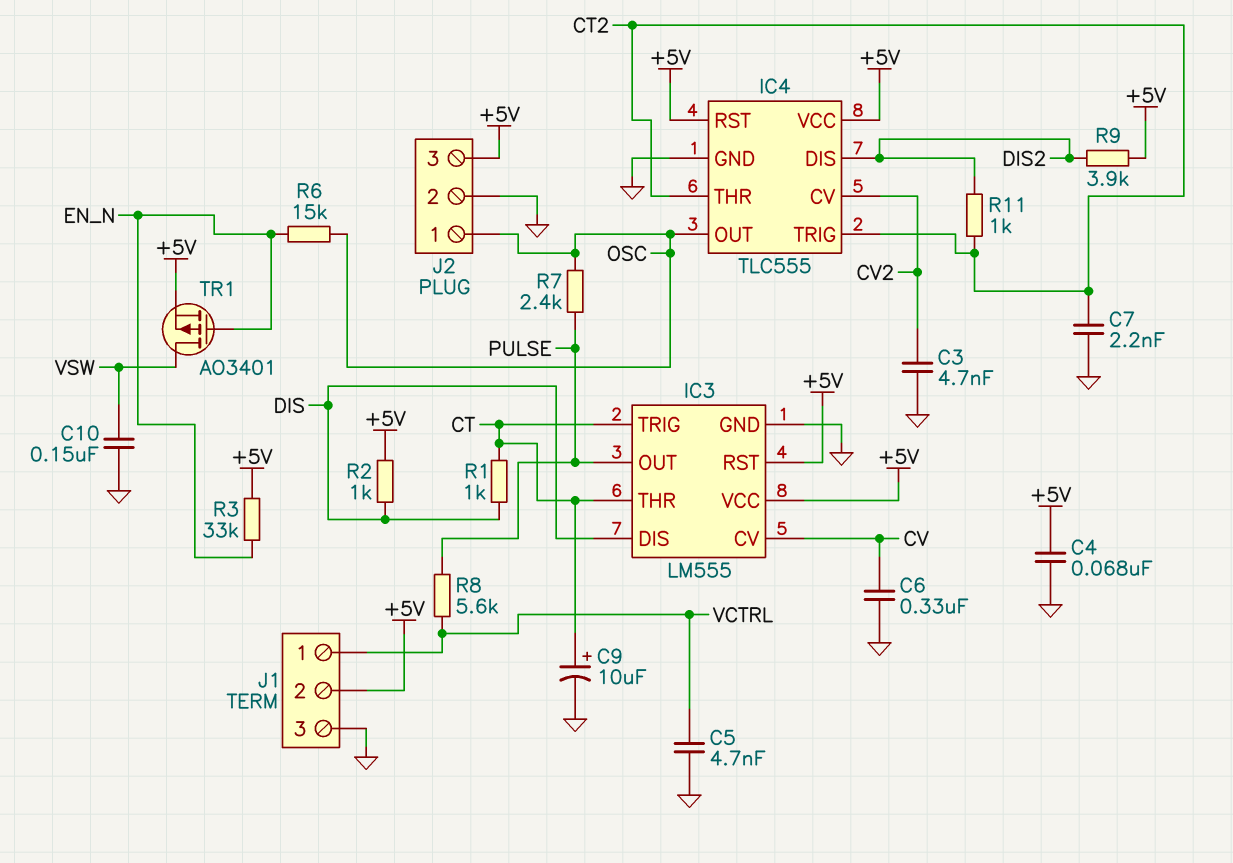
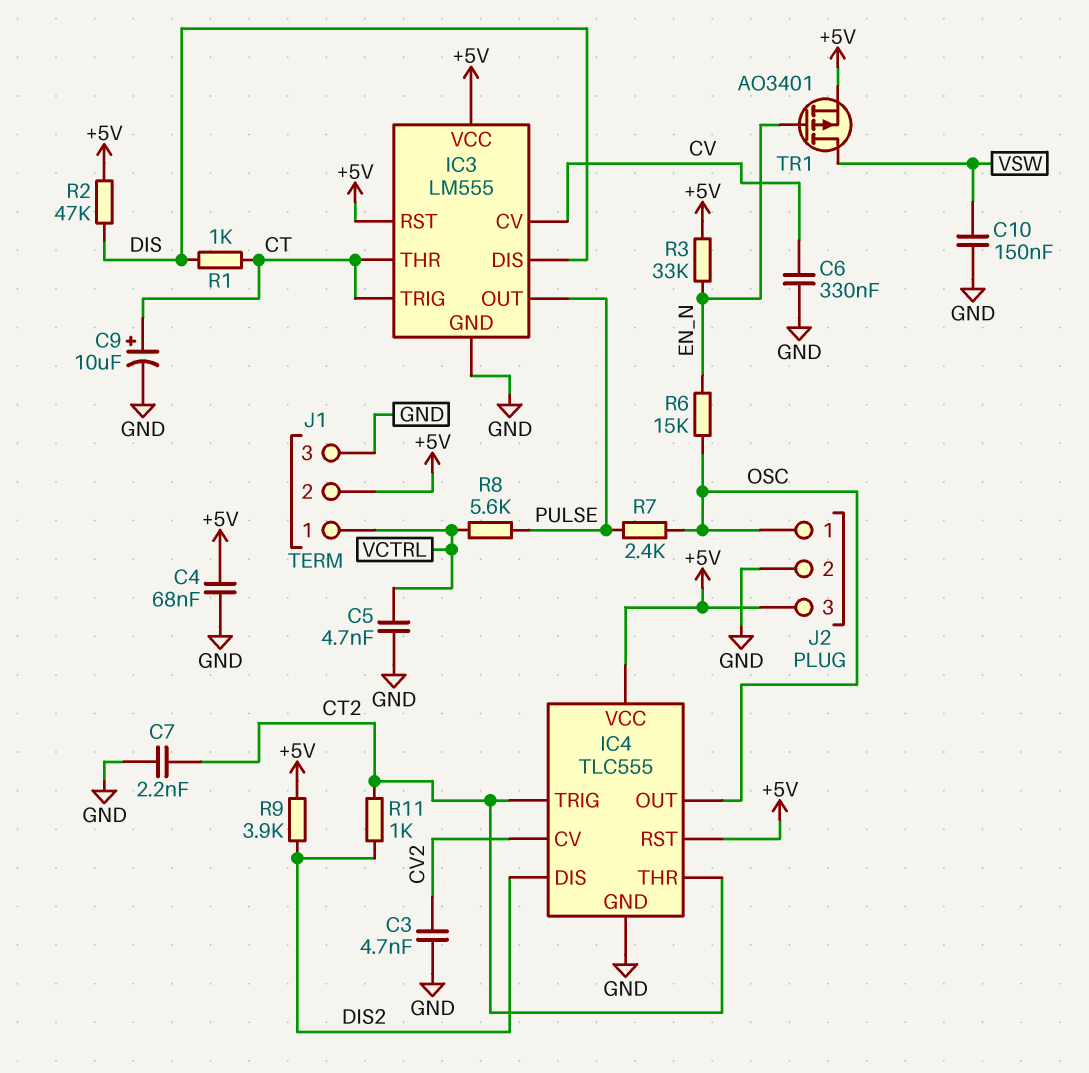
R2: 1k (+5V, DIS) -> 47k (+5V, DIS)

